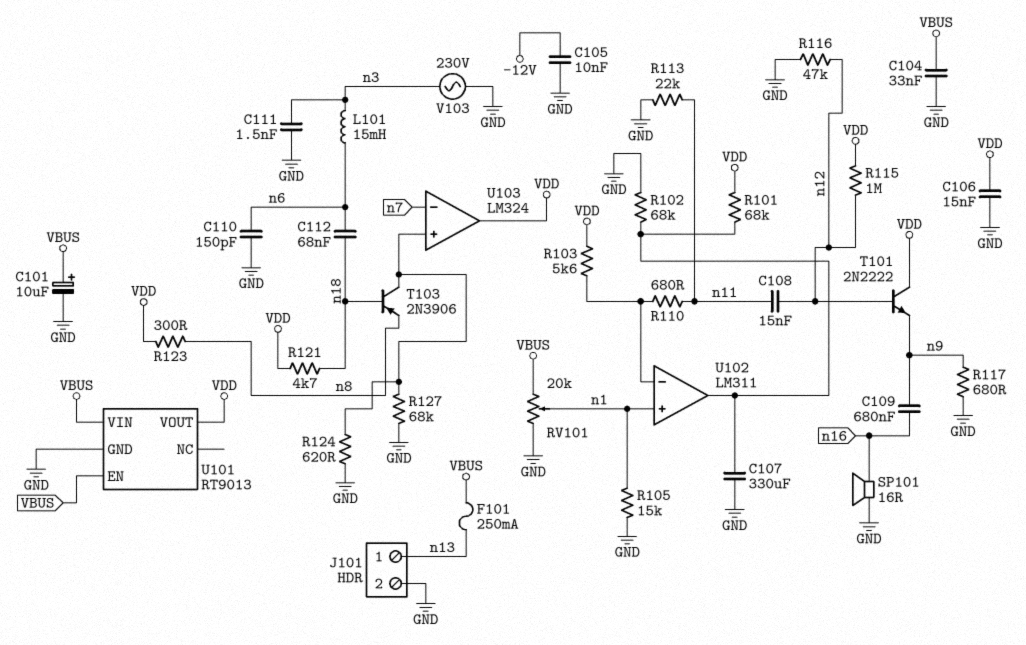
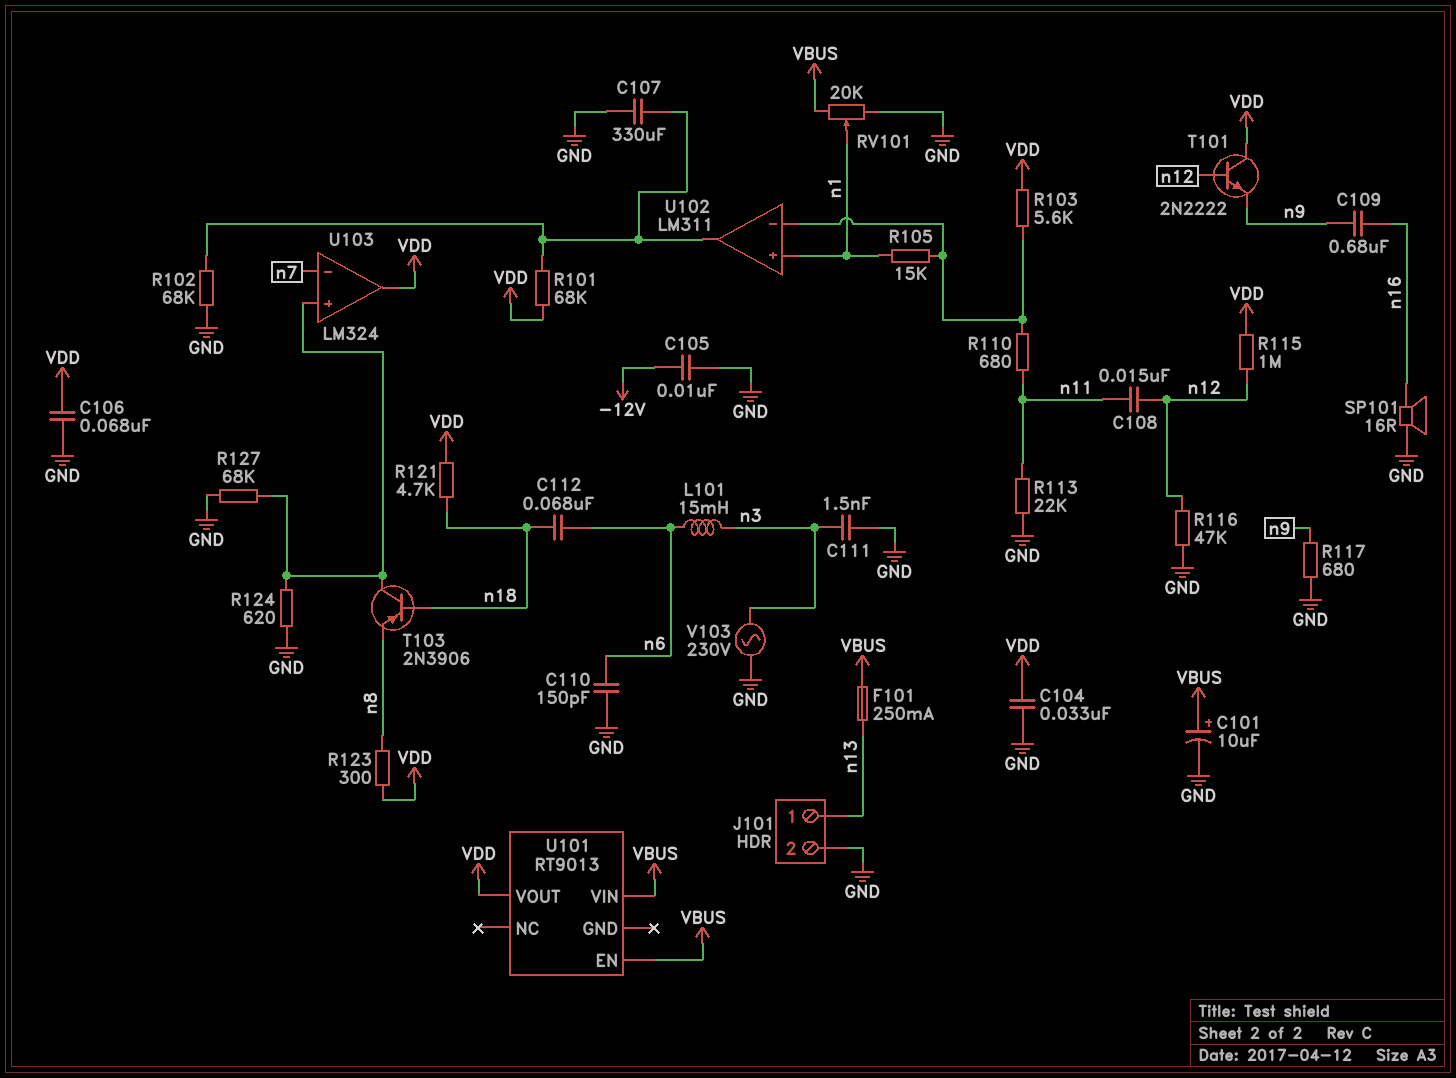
C104: 33nF (GND, VBUS) -> 33nF (GND, VDD)
C106: 15nF (GND, VDD) -> 68nF (GND, VDD)
R105: 15k (GND, n1) -> 15k (U102/in-, n1)
U101 pin GND: GND -> none

